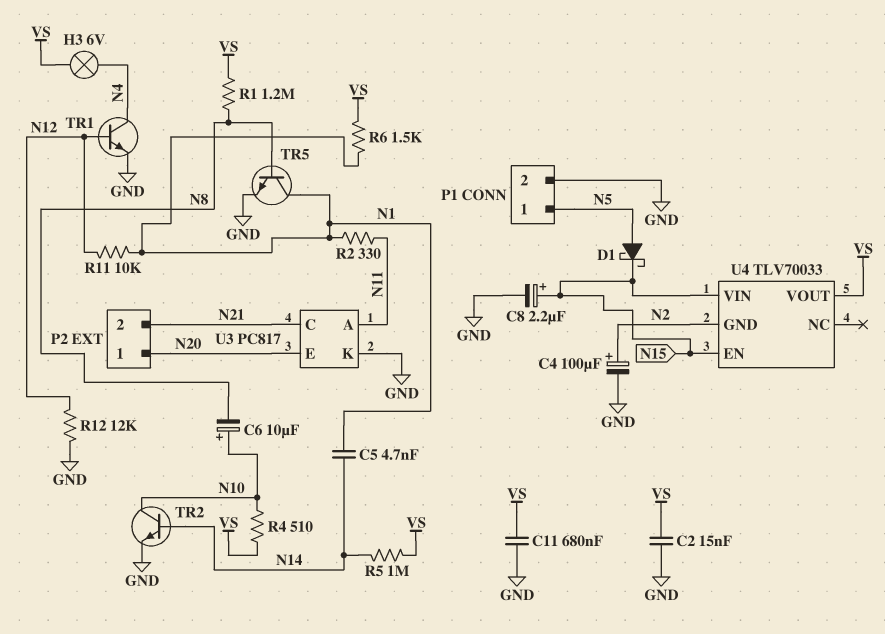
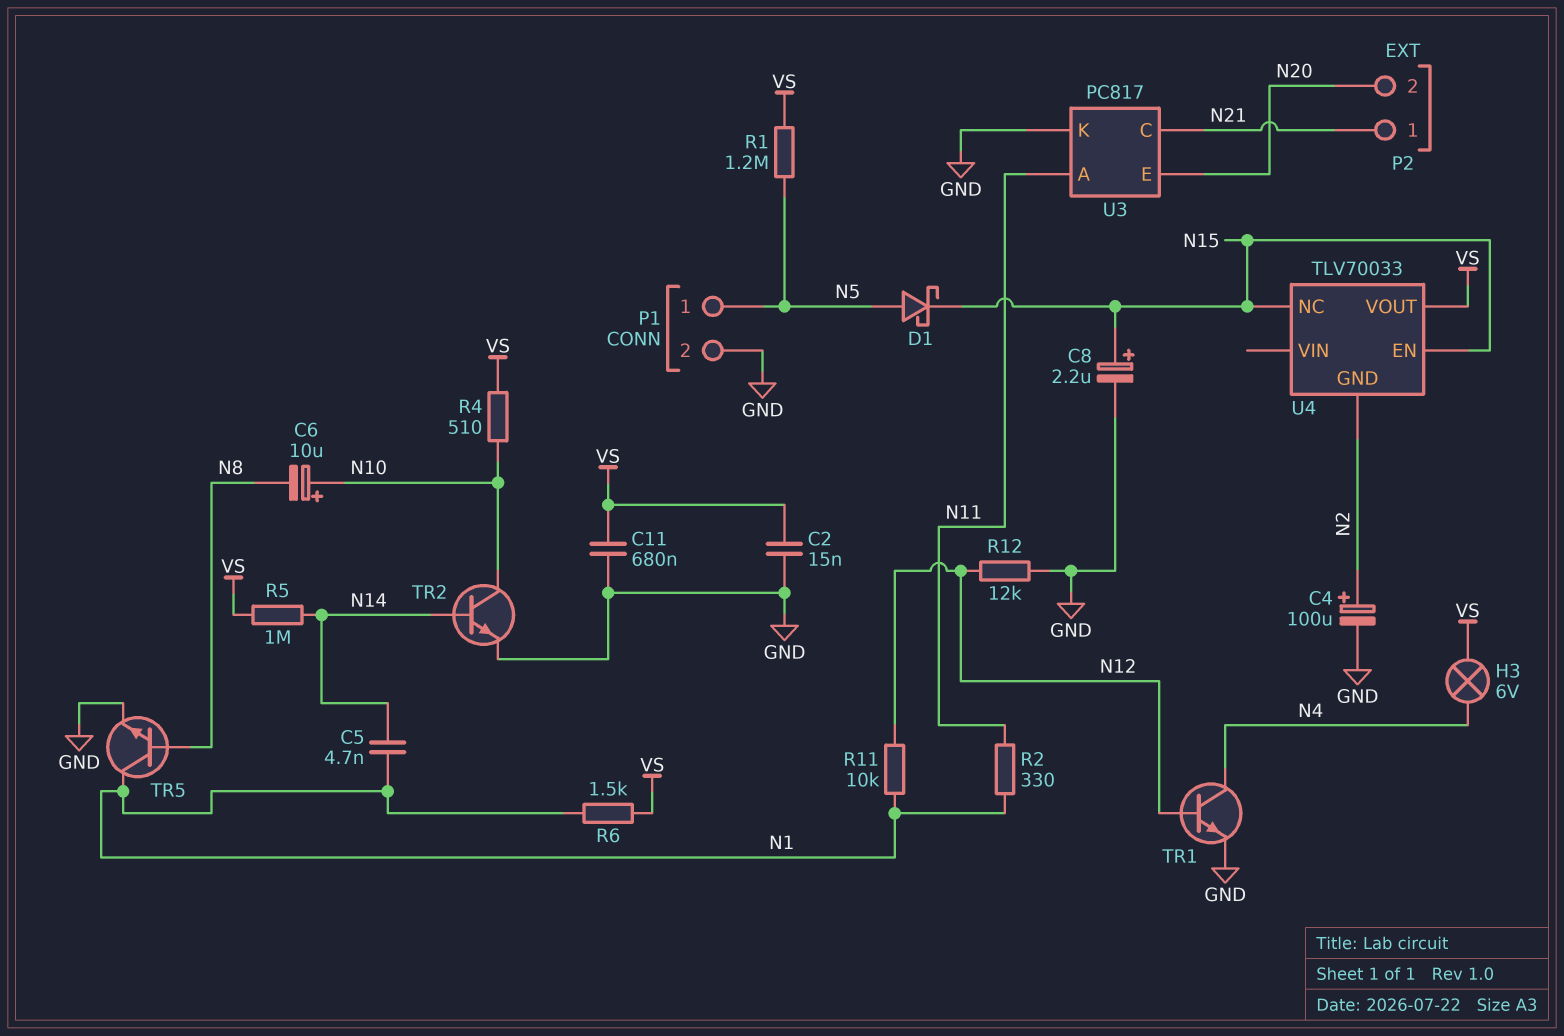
P2 pin 1: N20 -> N21
P2 pin 2: N21 -> N20
R1: 1.2M (N8, VS) -> 1.2M (N5, VS)
U4 pin NC: none -> N15
U4 pin VIN: N15 -> none

